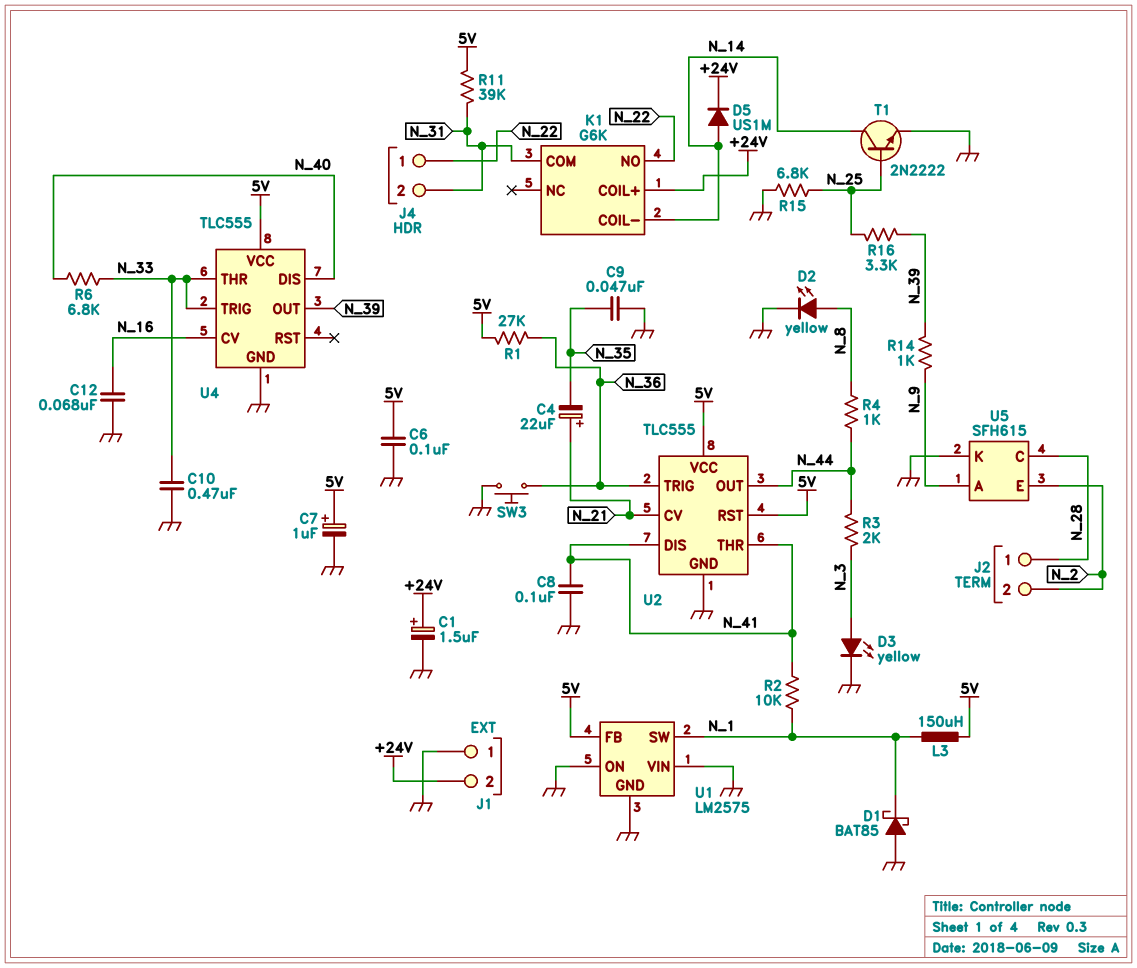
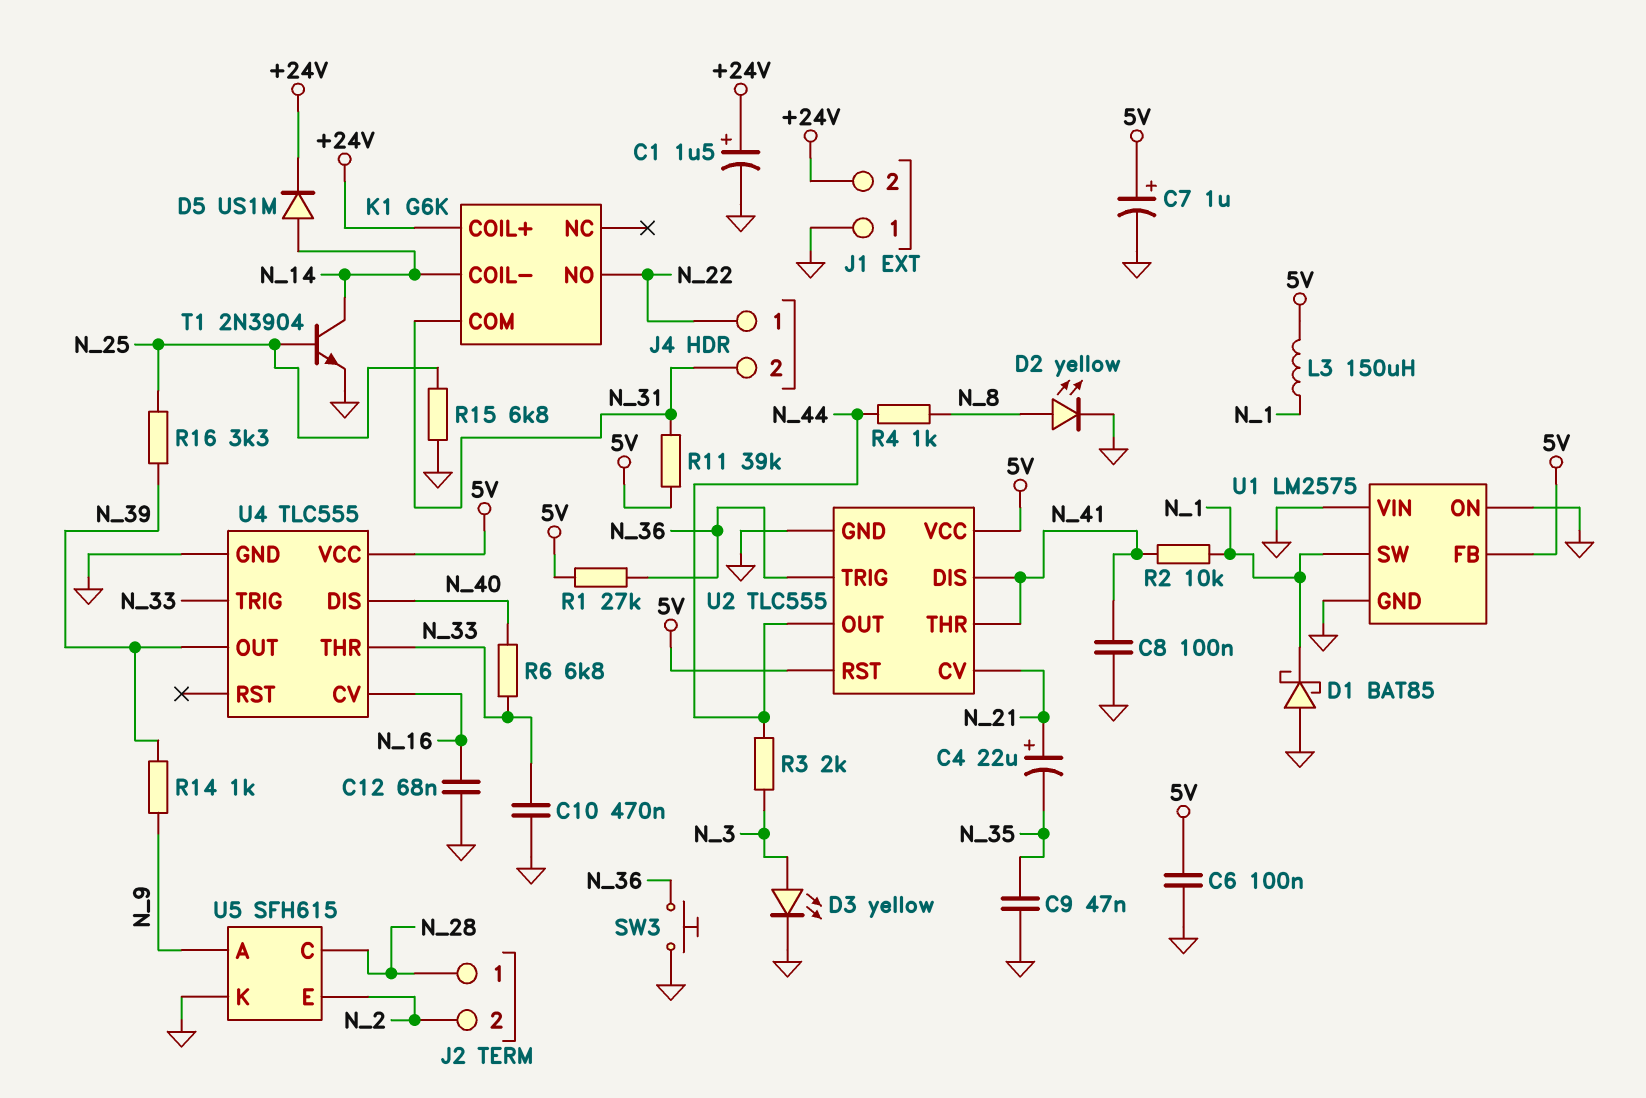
T1: NPN 2N2222 (B N_25, C N_14, E GND) -> NPN 2N3904 (B N_25, C N_14, E GND)

